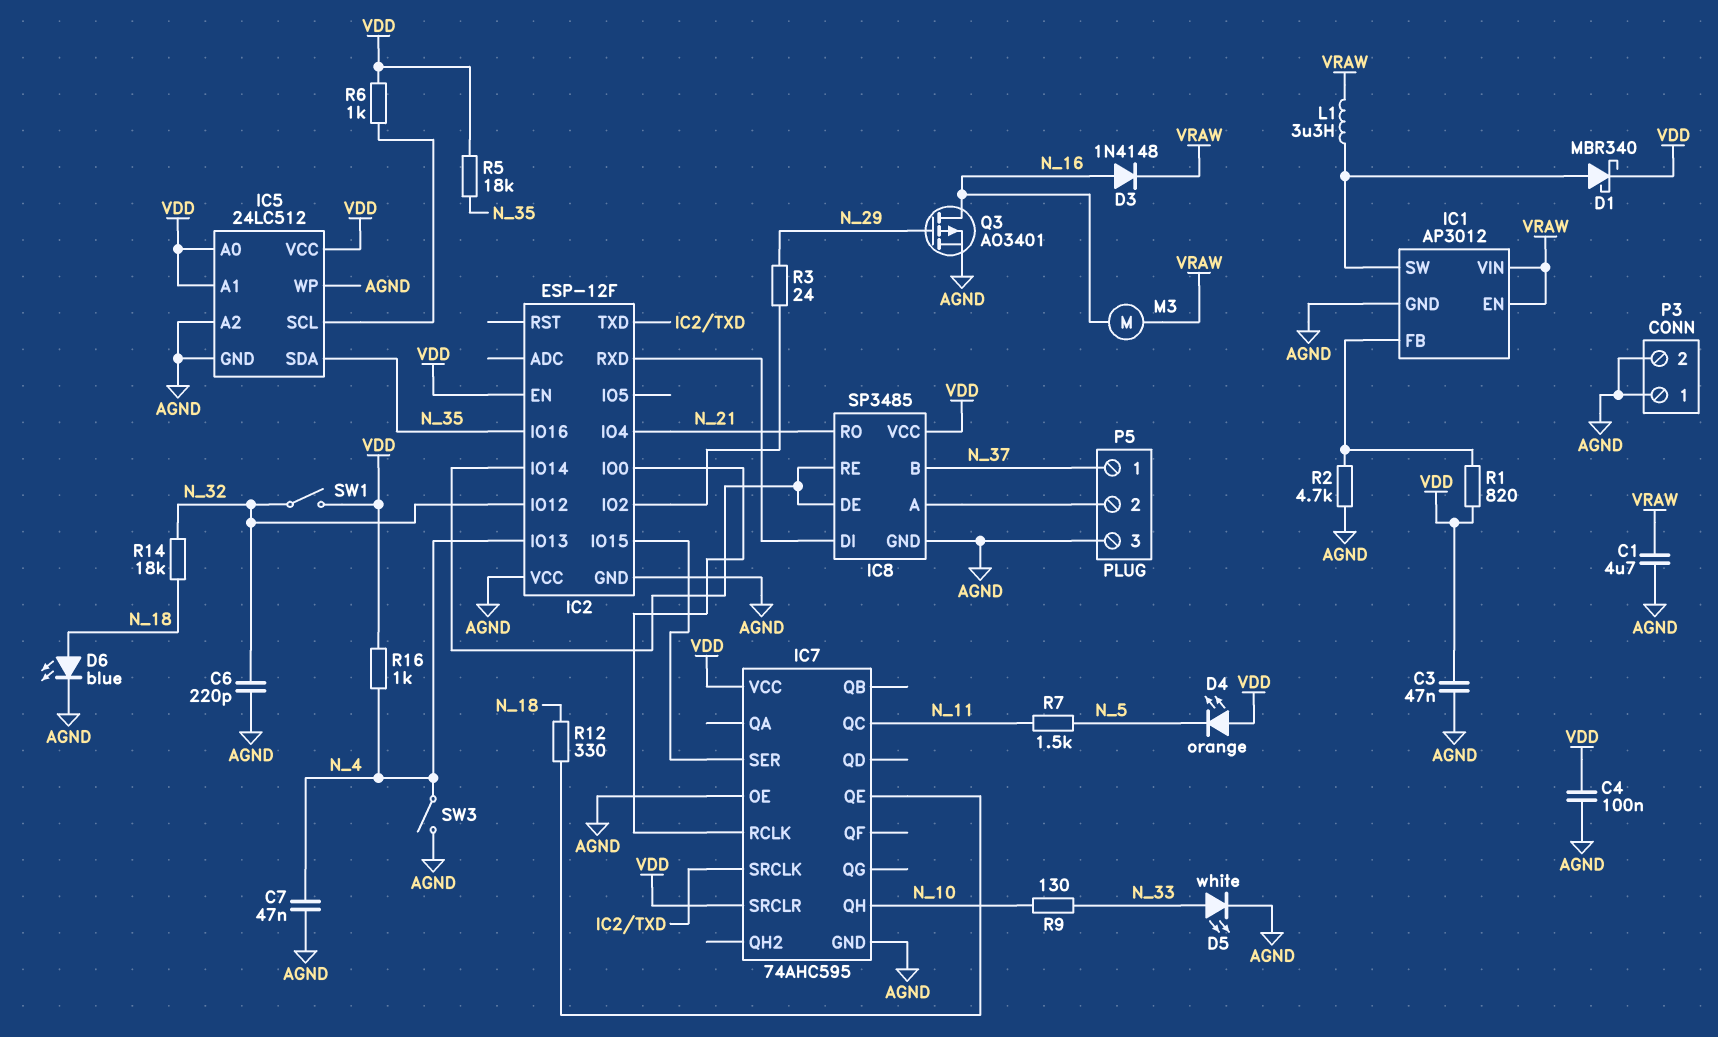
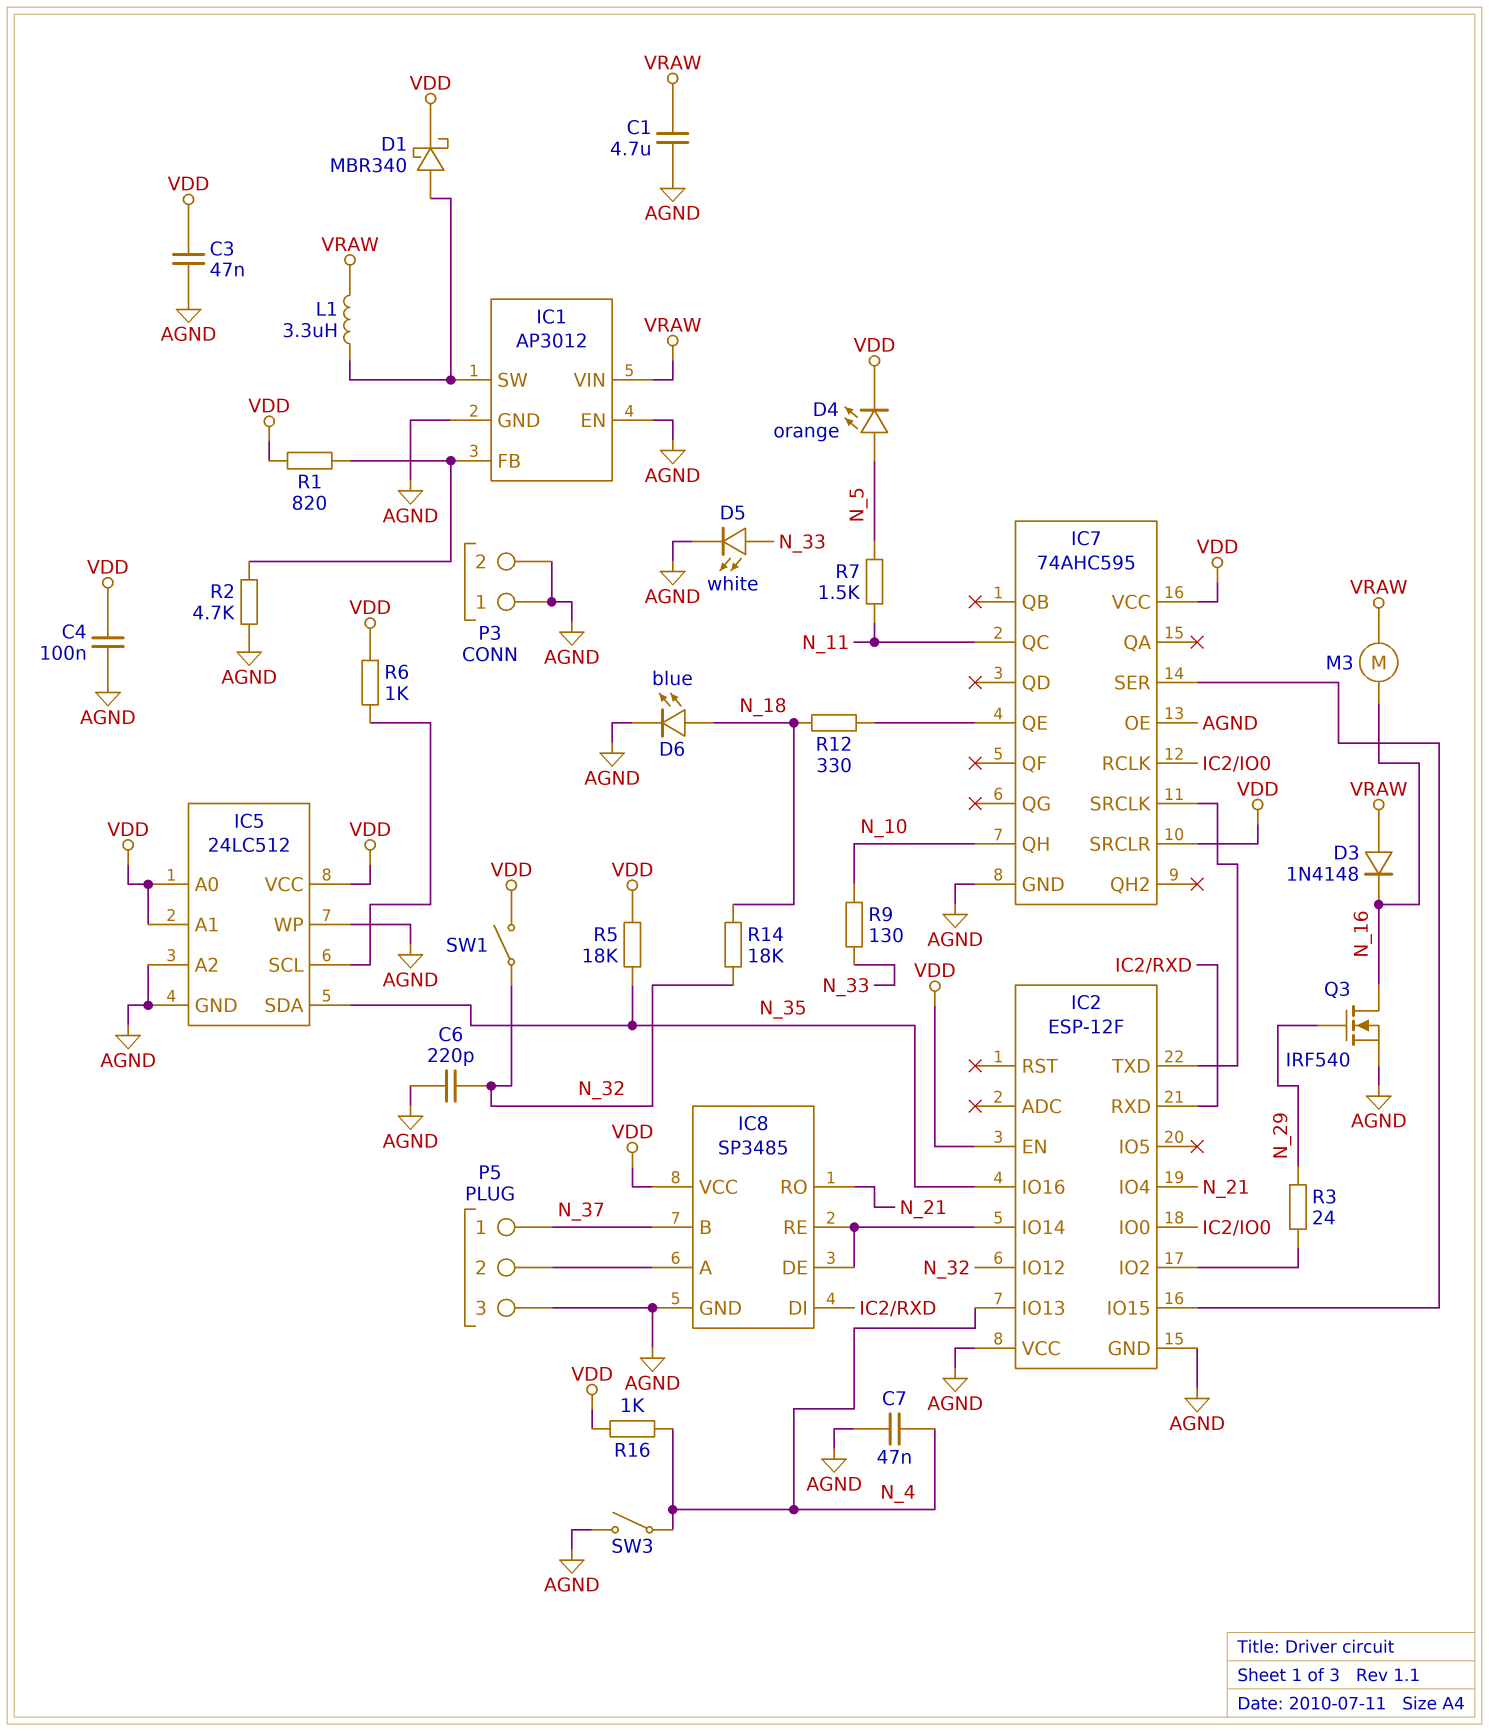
D3: diode 1N4148 (A N_16, K VRAW) -> diode 1N4148 (A VRAW, K N_16)
D4: LED orange (A VDD, K N_5) -> LED orange (A N_5, K VDD)
IC1 pin EN: VRAW -> AGND
Q3: PMOS AO3401 (G N_29, D N_16, S AGND) -> NMOS IRF540 (G N_29, D N_16, S AGND)

